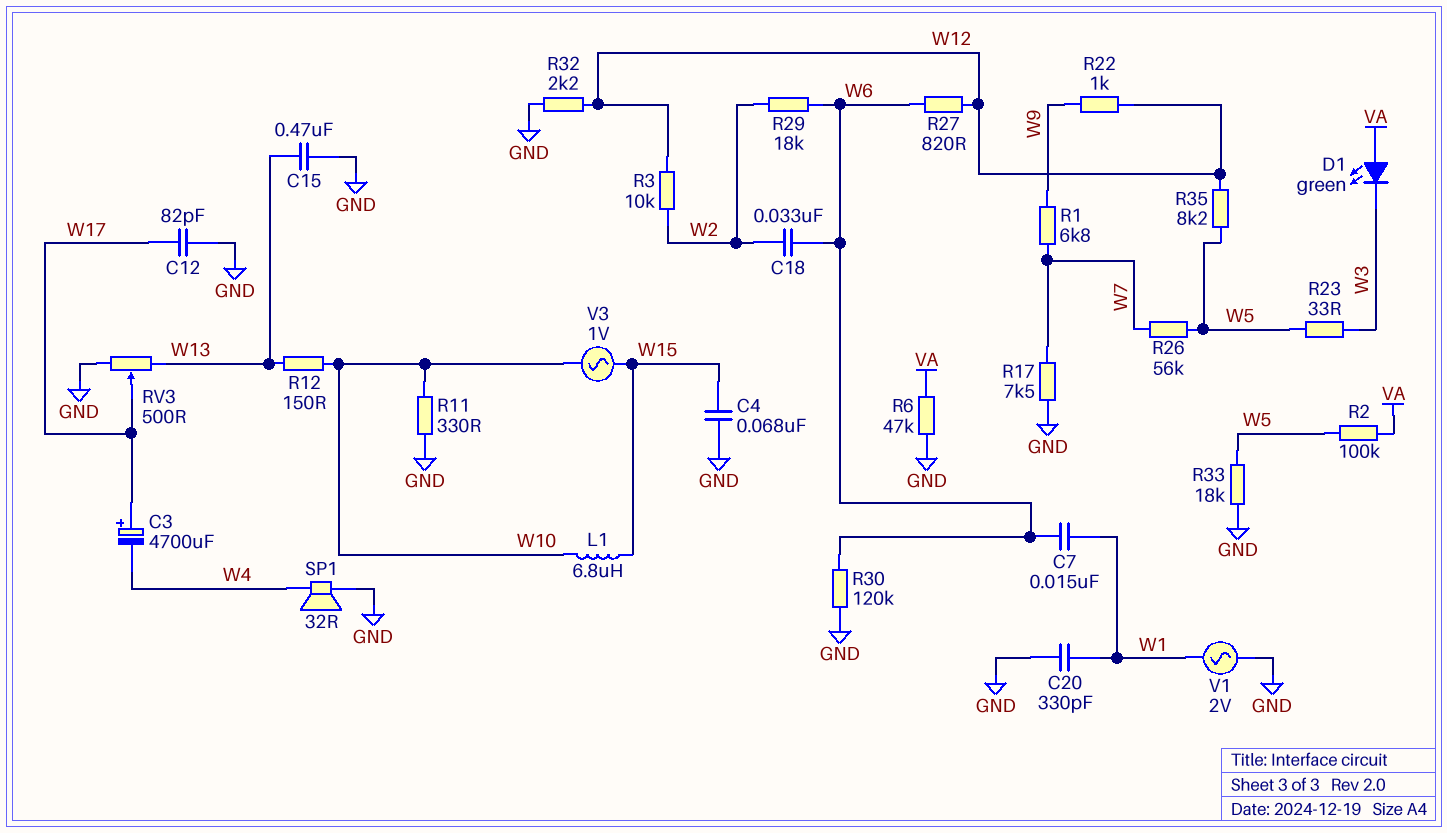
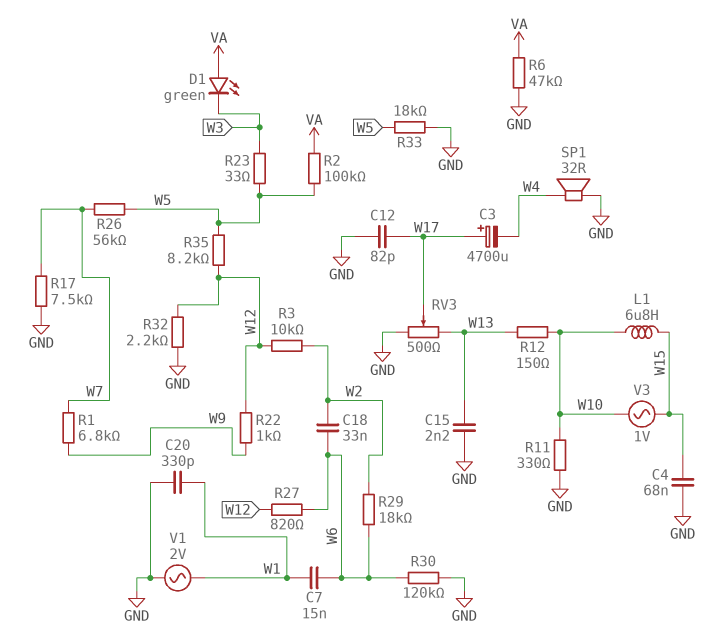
C15: 470nF (GND, W13) -> 2.2nF (GND, W13)

